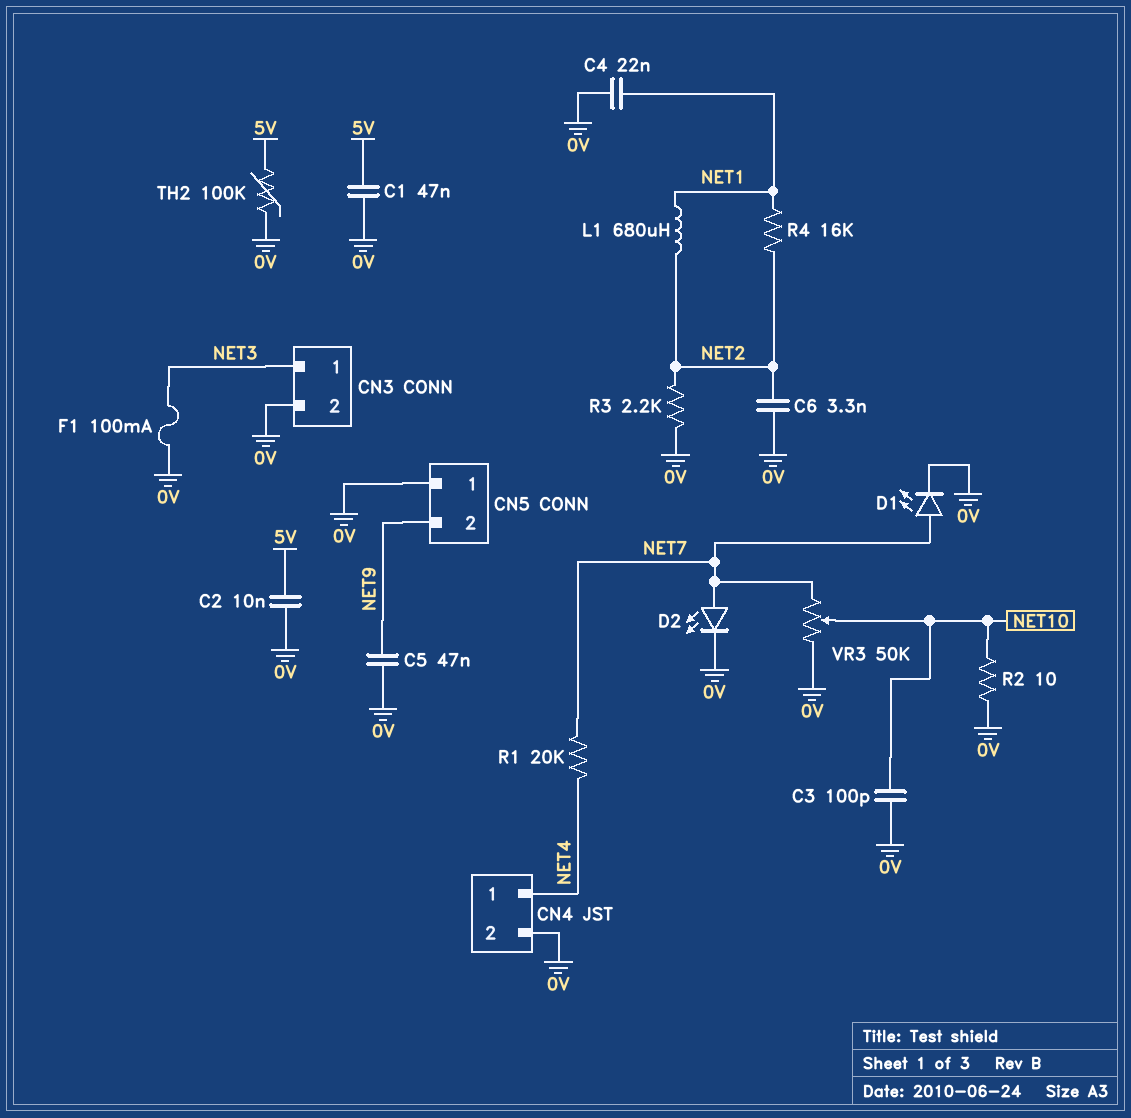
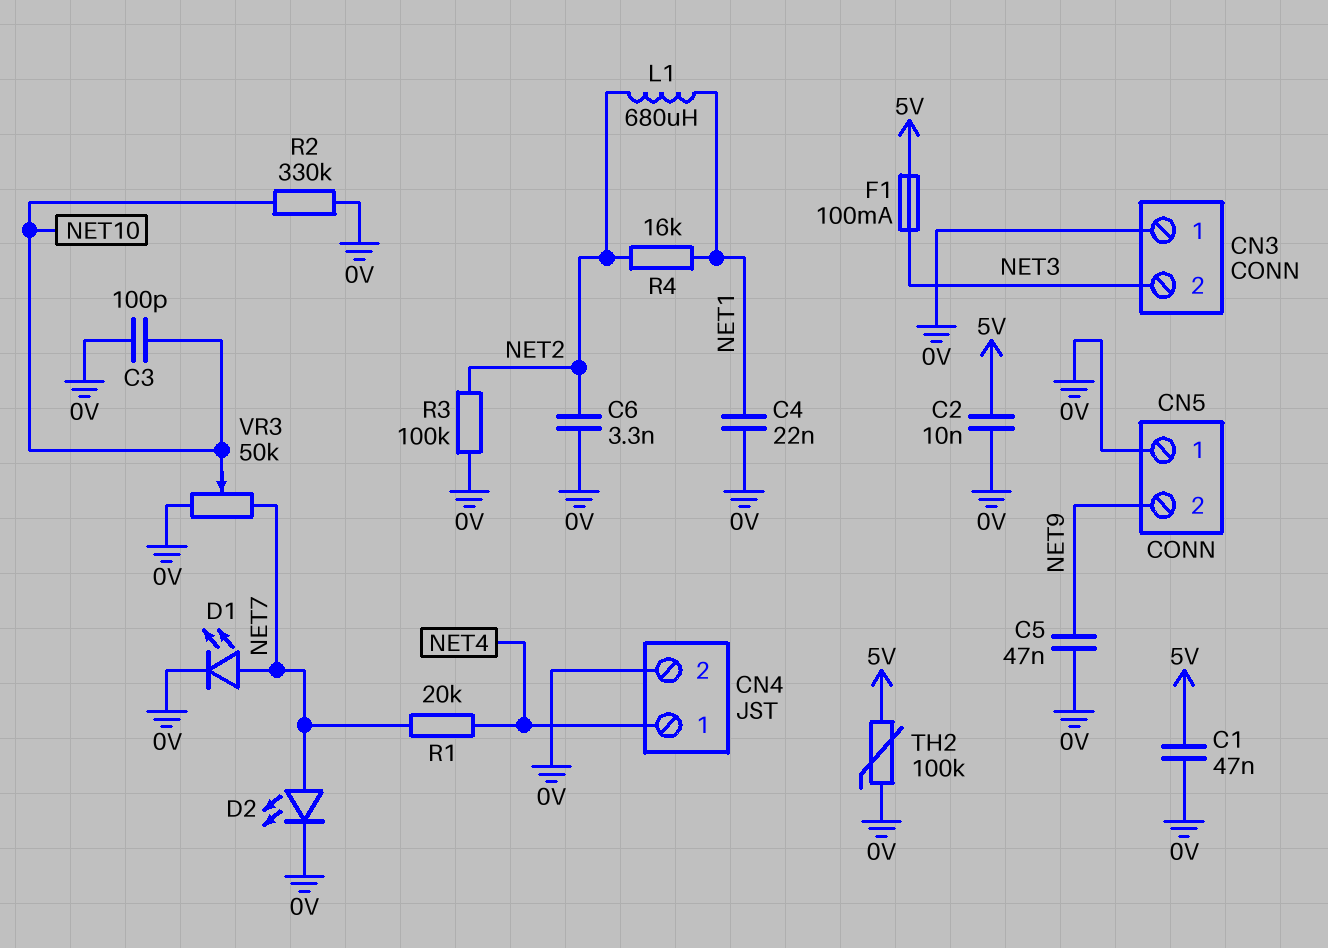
CN3 pin 1: NET3 -> 0V
CN3 pin 2: 0V -> NET3
F1: 100mA (0V, NET3) -> 100mA (5V, NET3)
R2: 10 (0V, NET10) -> 330k (0V, NET10)
R3: 2.2k (0V, NET2) -> 100k (0V, NET2)

